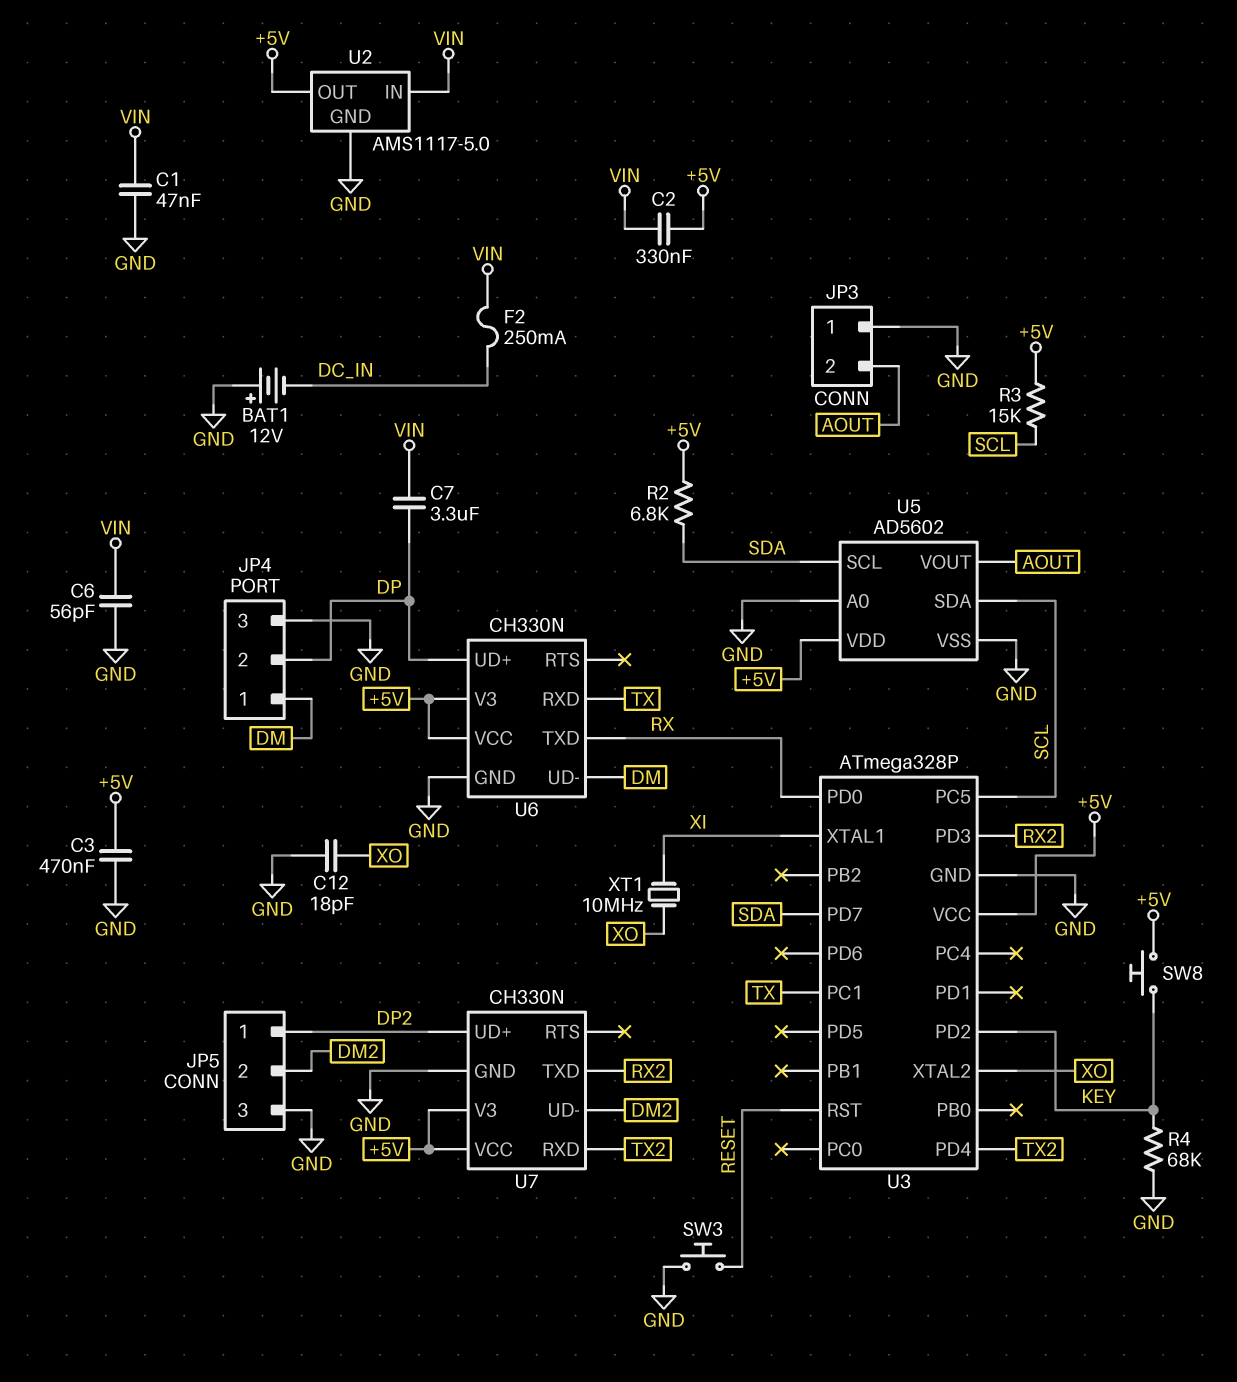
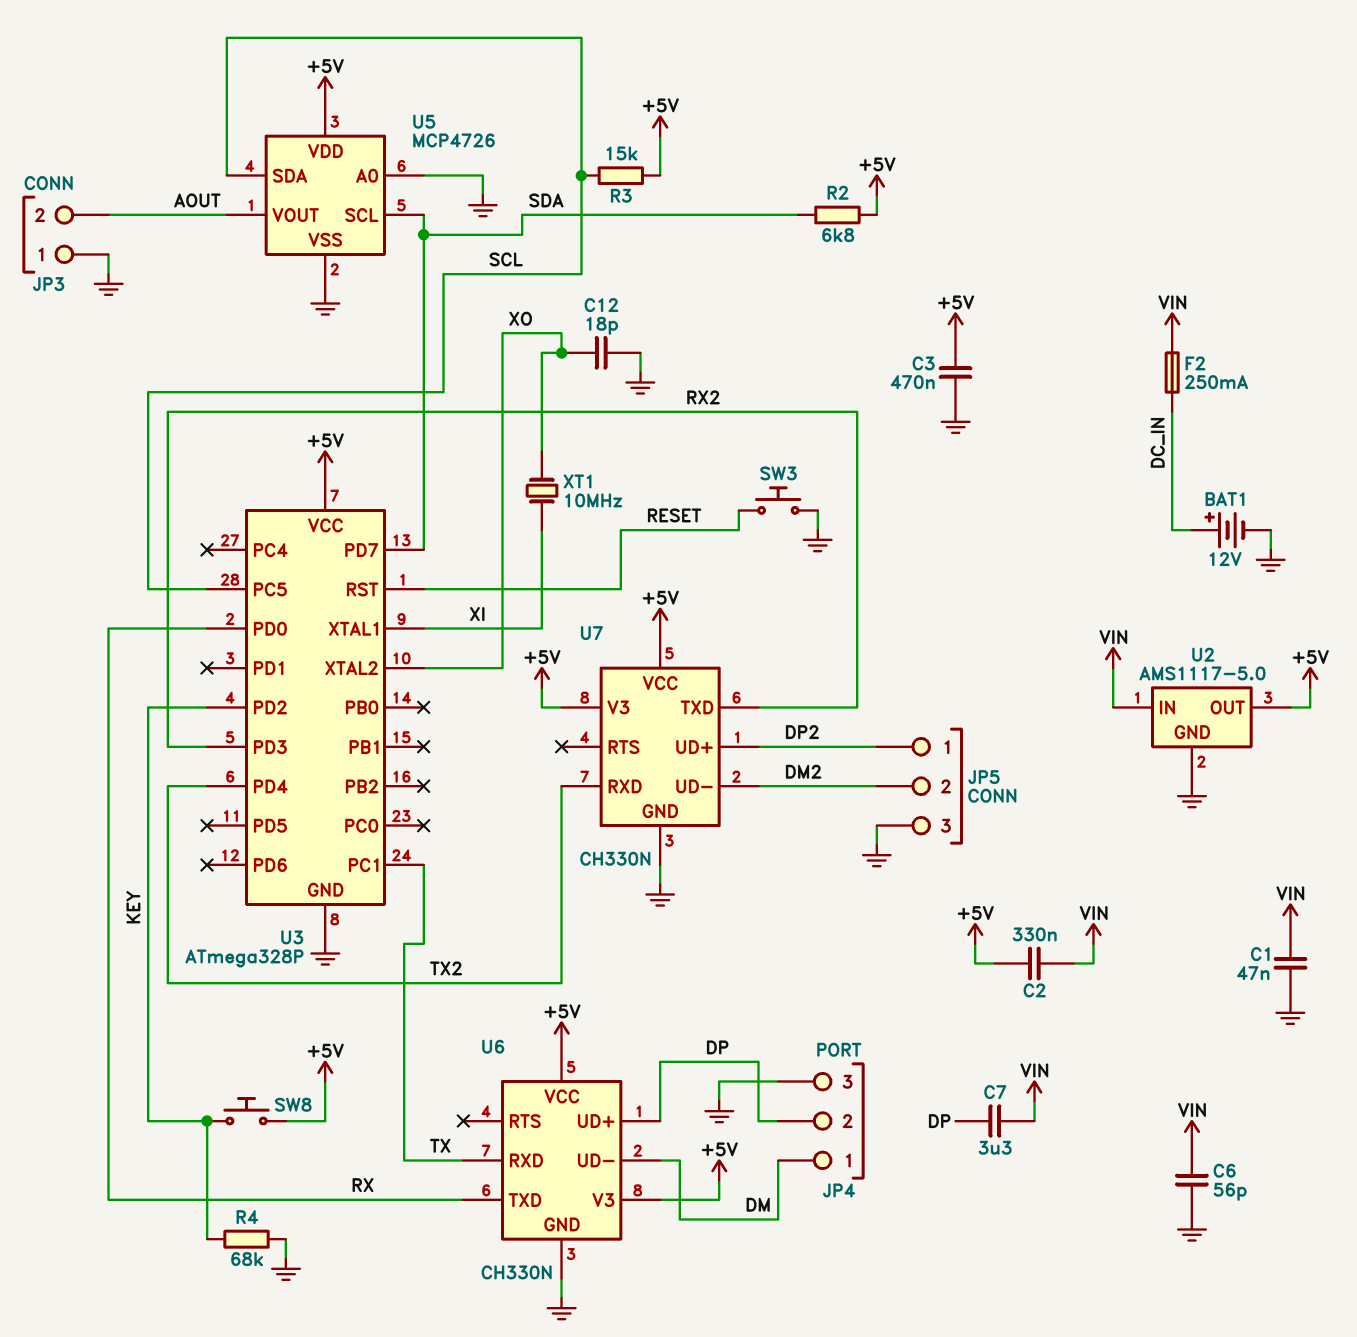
BAT1: 12V (plus GND, minus DC_IN) -> 12V (plus DC_IN, minus GND)
U5: AD5602 -> MCP4726

